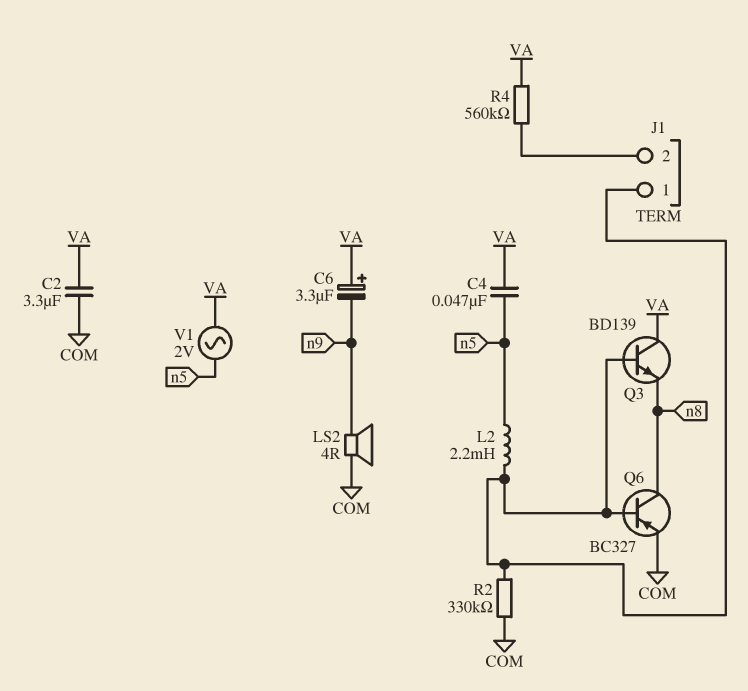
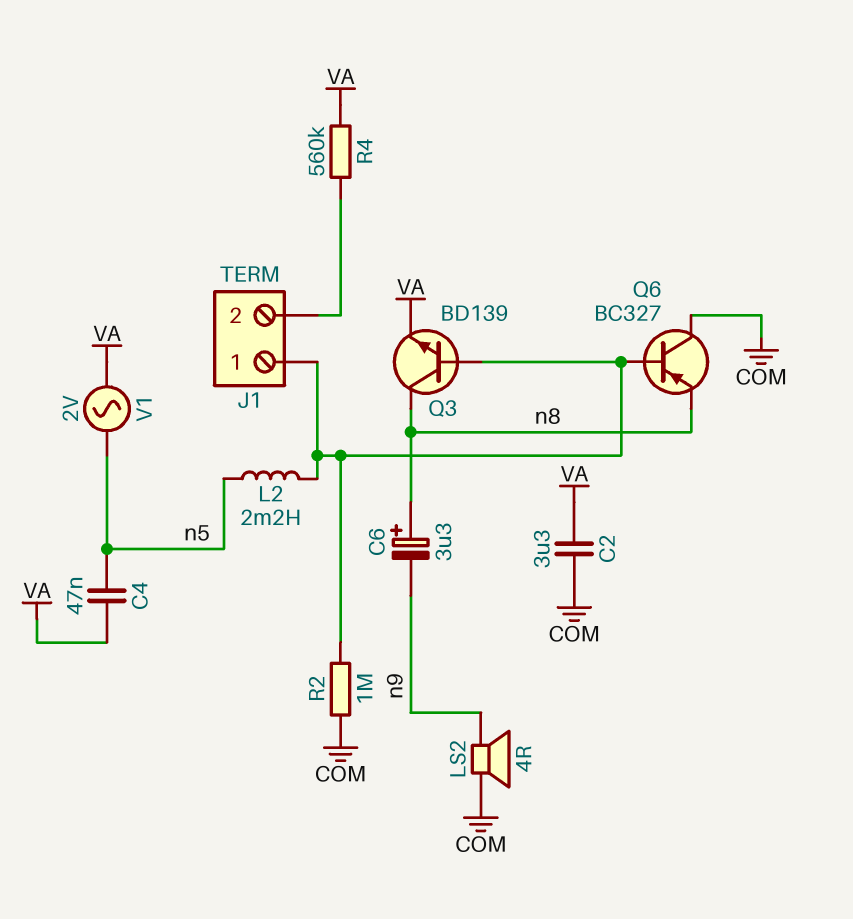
C6: 3.3uF (plus VA, minus n9) -> 3.3uF (plus n8, minus n9)
Q3: NPN BD139 (B J1/1, C VA, E n8) -> NPN BD139 (B J1/1, C n8, E VA)
Q6: PNP BC327 (B J1/1, C n8, E COM) -> PNP BC327 (B J1/1, C COM, E n8)
R2: 330k (COM, J1/1) -> 1M (COM, J1/1)

